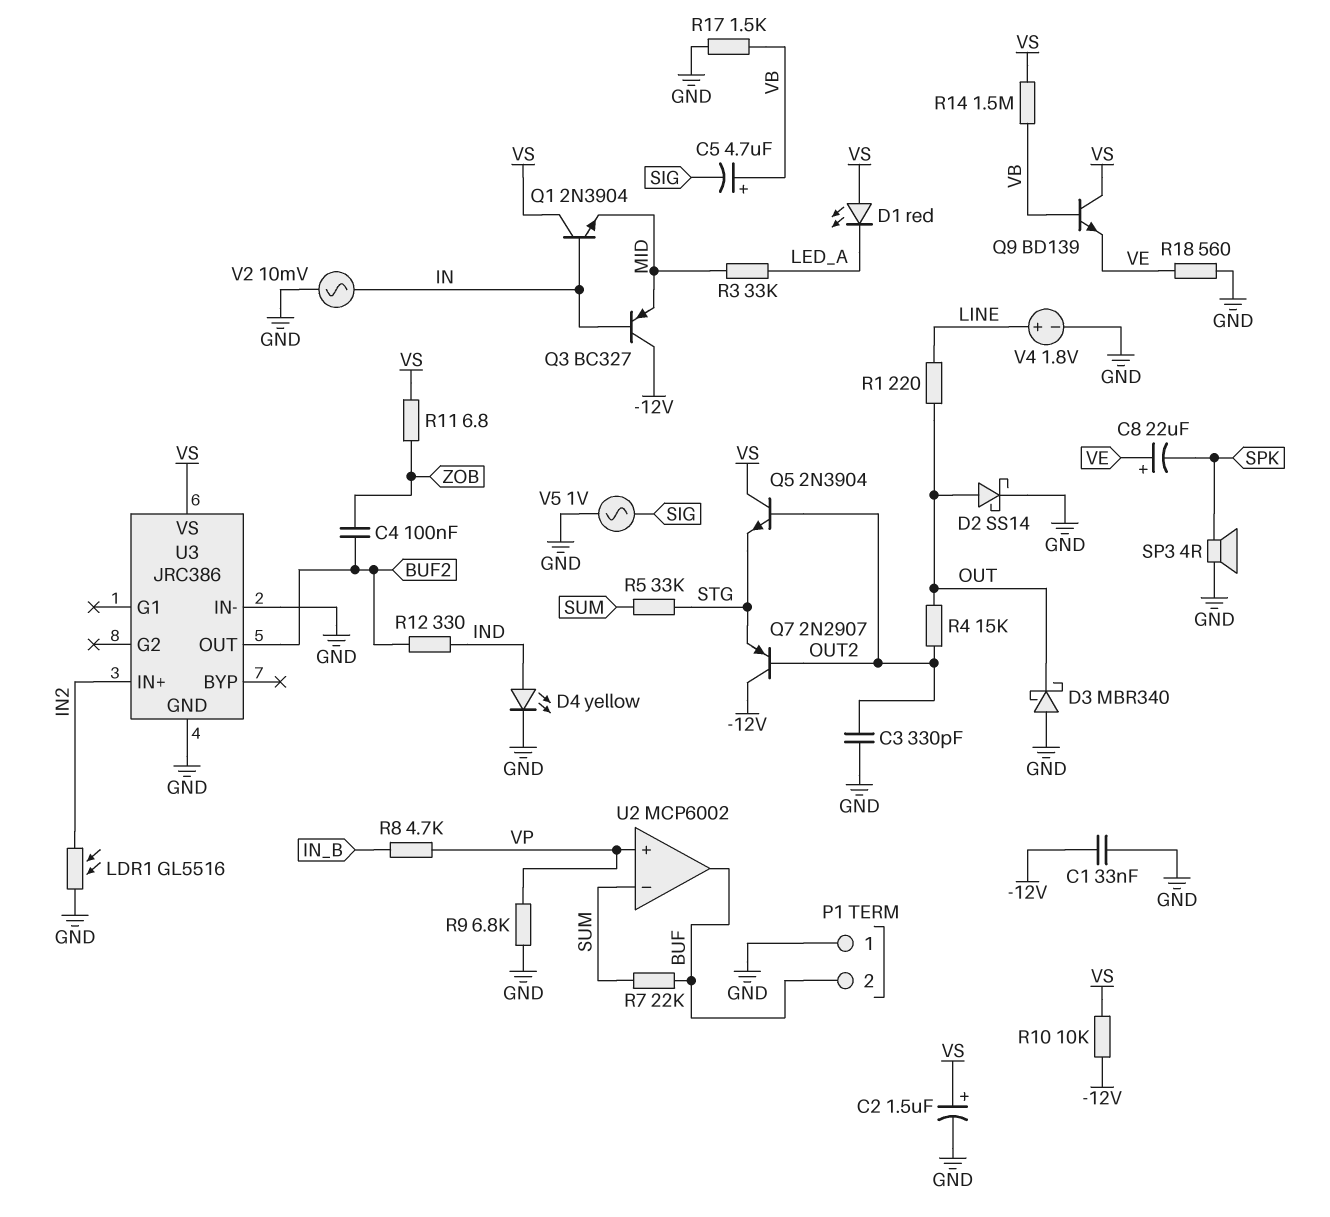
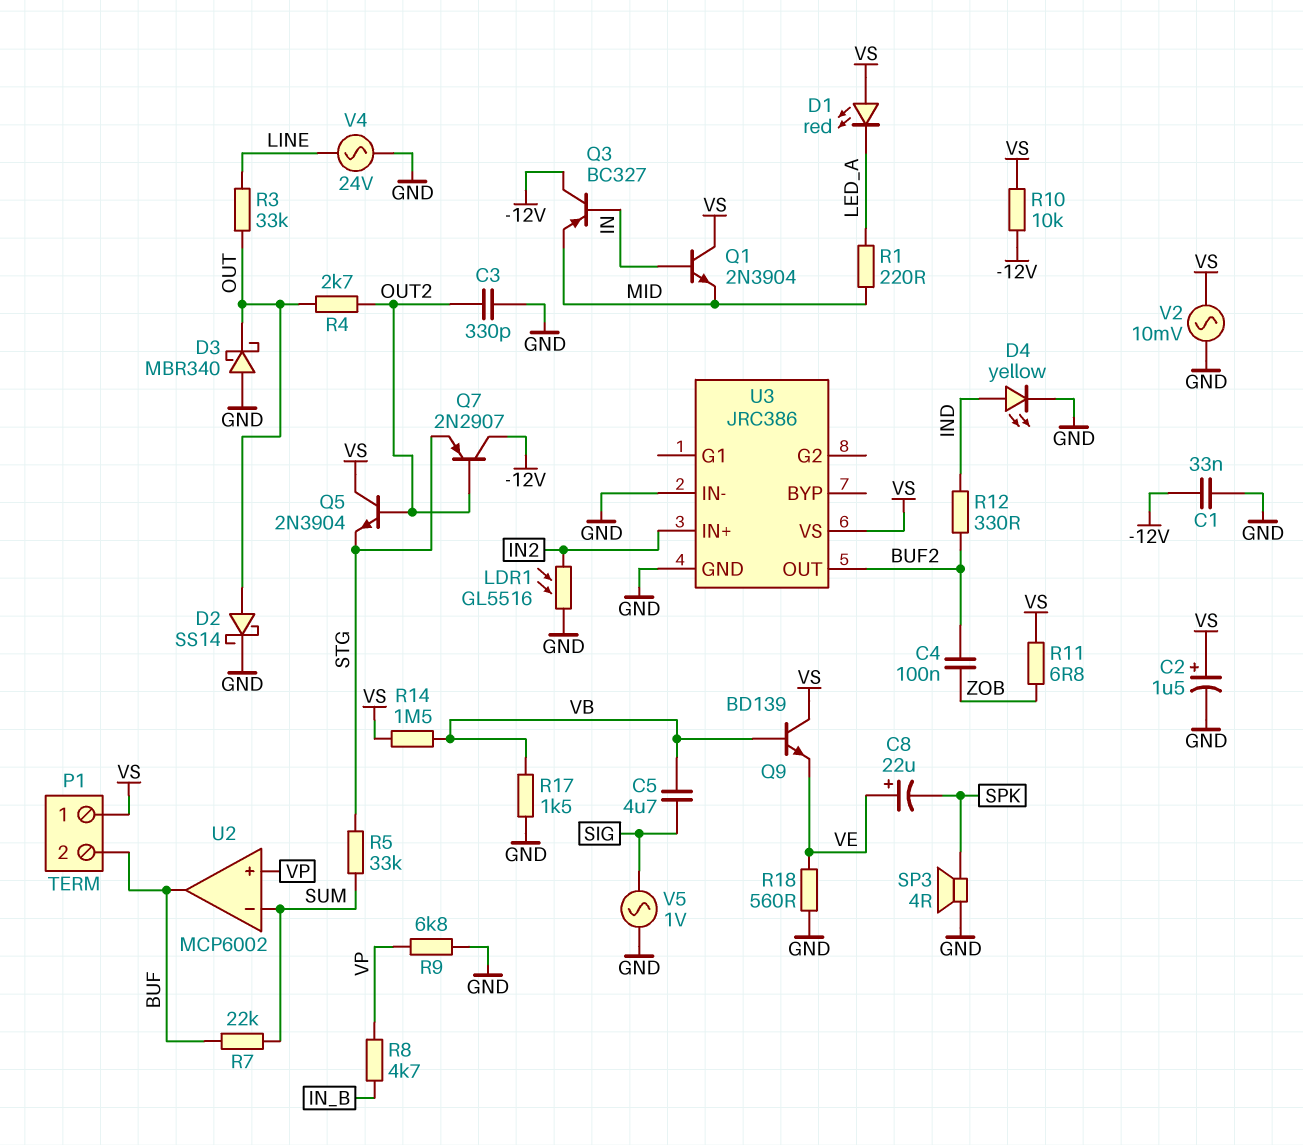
C5: 4.7uF (plus VB, minus SIG) -> 4.7uF (SIG, VB)
P1 pin 1: GND -> VS
R1: 220 (LINE, OUT) -> 220 (LED_A, MID)
R3: 33k (LED_A, MID) -> 33k (LINE, OUT)
R4: 15k (OUT, OUT2) -> 2.7k (OUT, OUT2)
V2: AC 10mV (GND, IN) -> AC 10mV (GND, VS)
V4: 1.8V (plus LINE, minus GND) -> AC 24V (GND, LINE)

